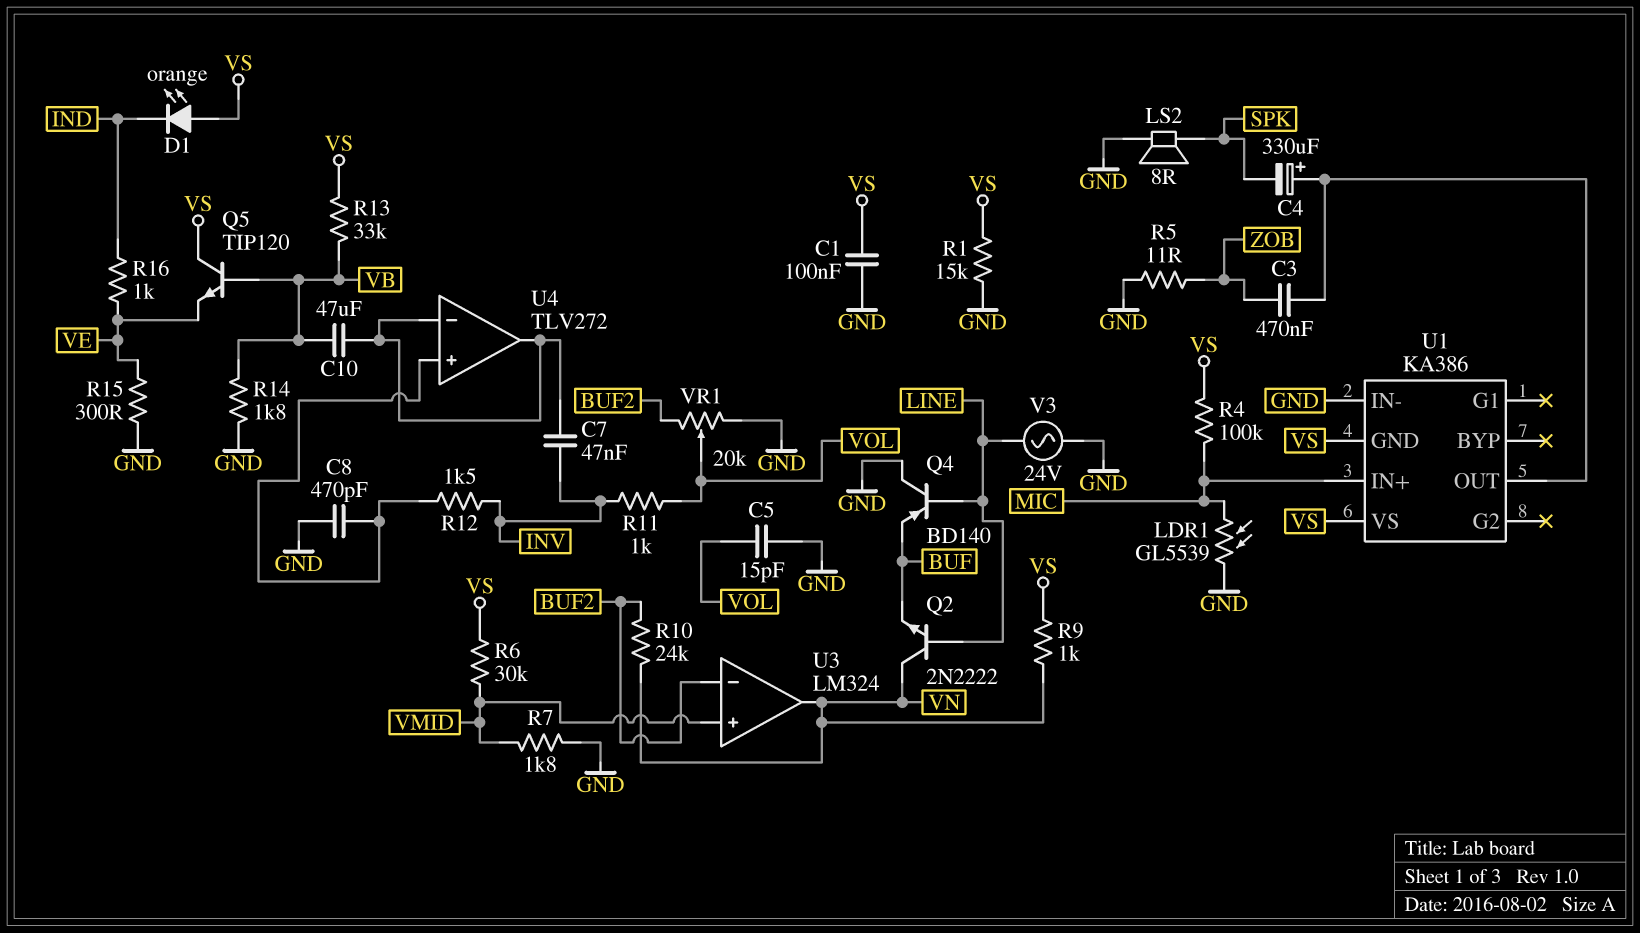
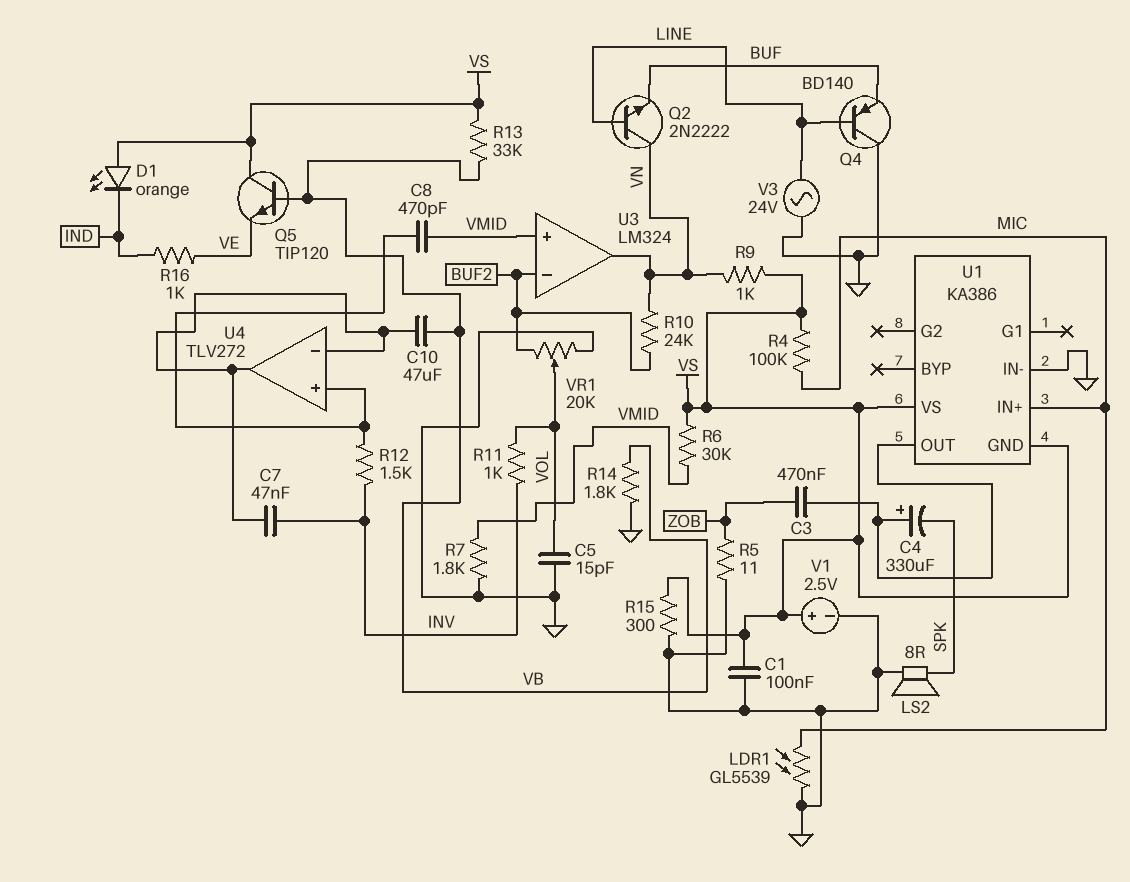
C8: 470pF (GND, U4/in+) -> 470pF (U4/in+, VMID)
R1: 15k (GND, VS) -> none
R15: 300 (GND, VE) -> 300 (GND, VS)
V1: none -> 2.5V (plus VS, minus GND)

